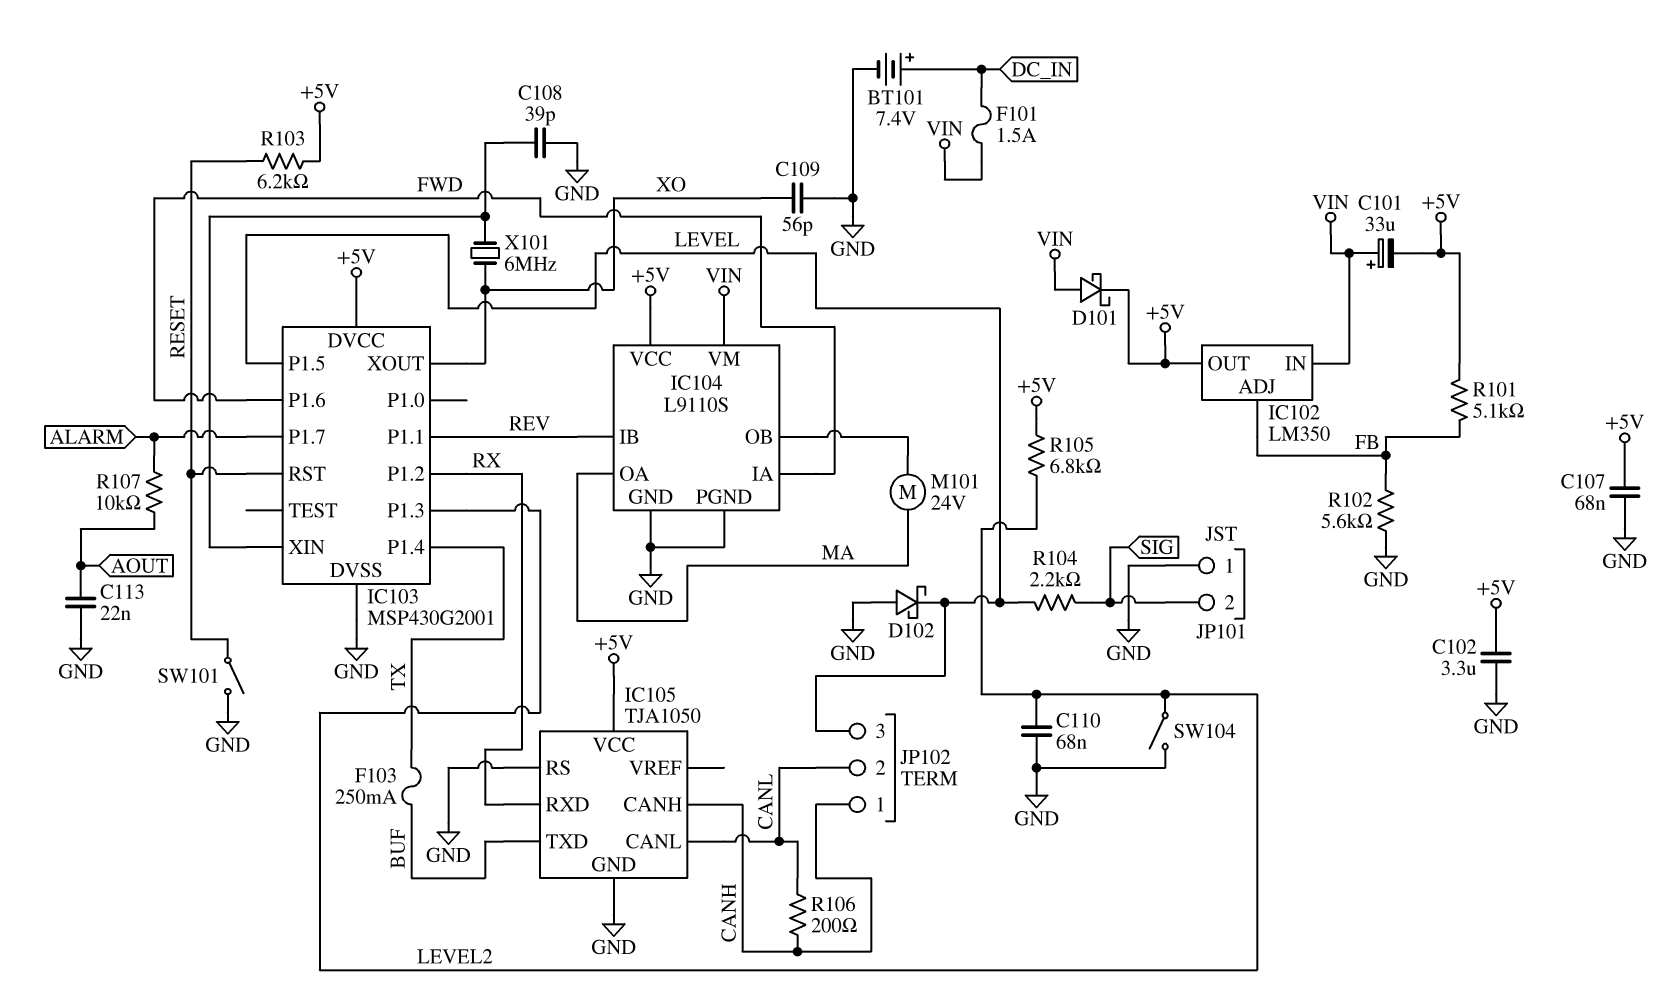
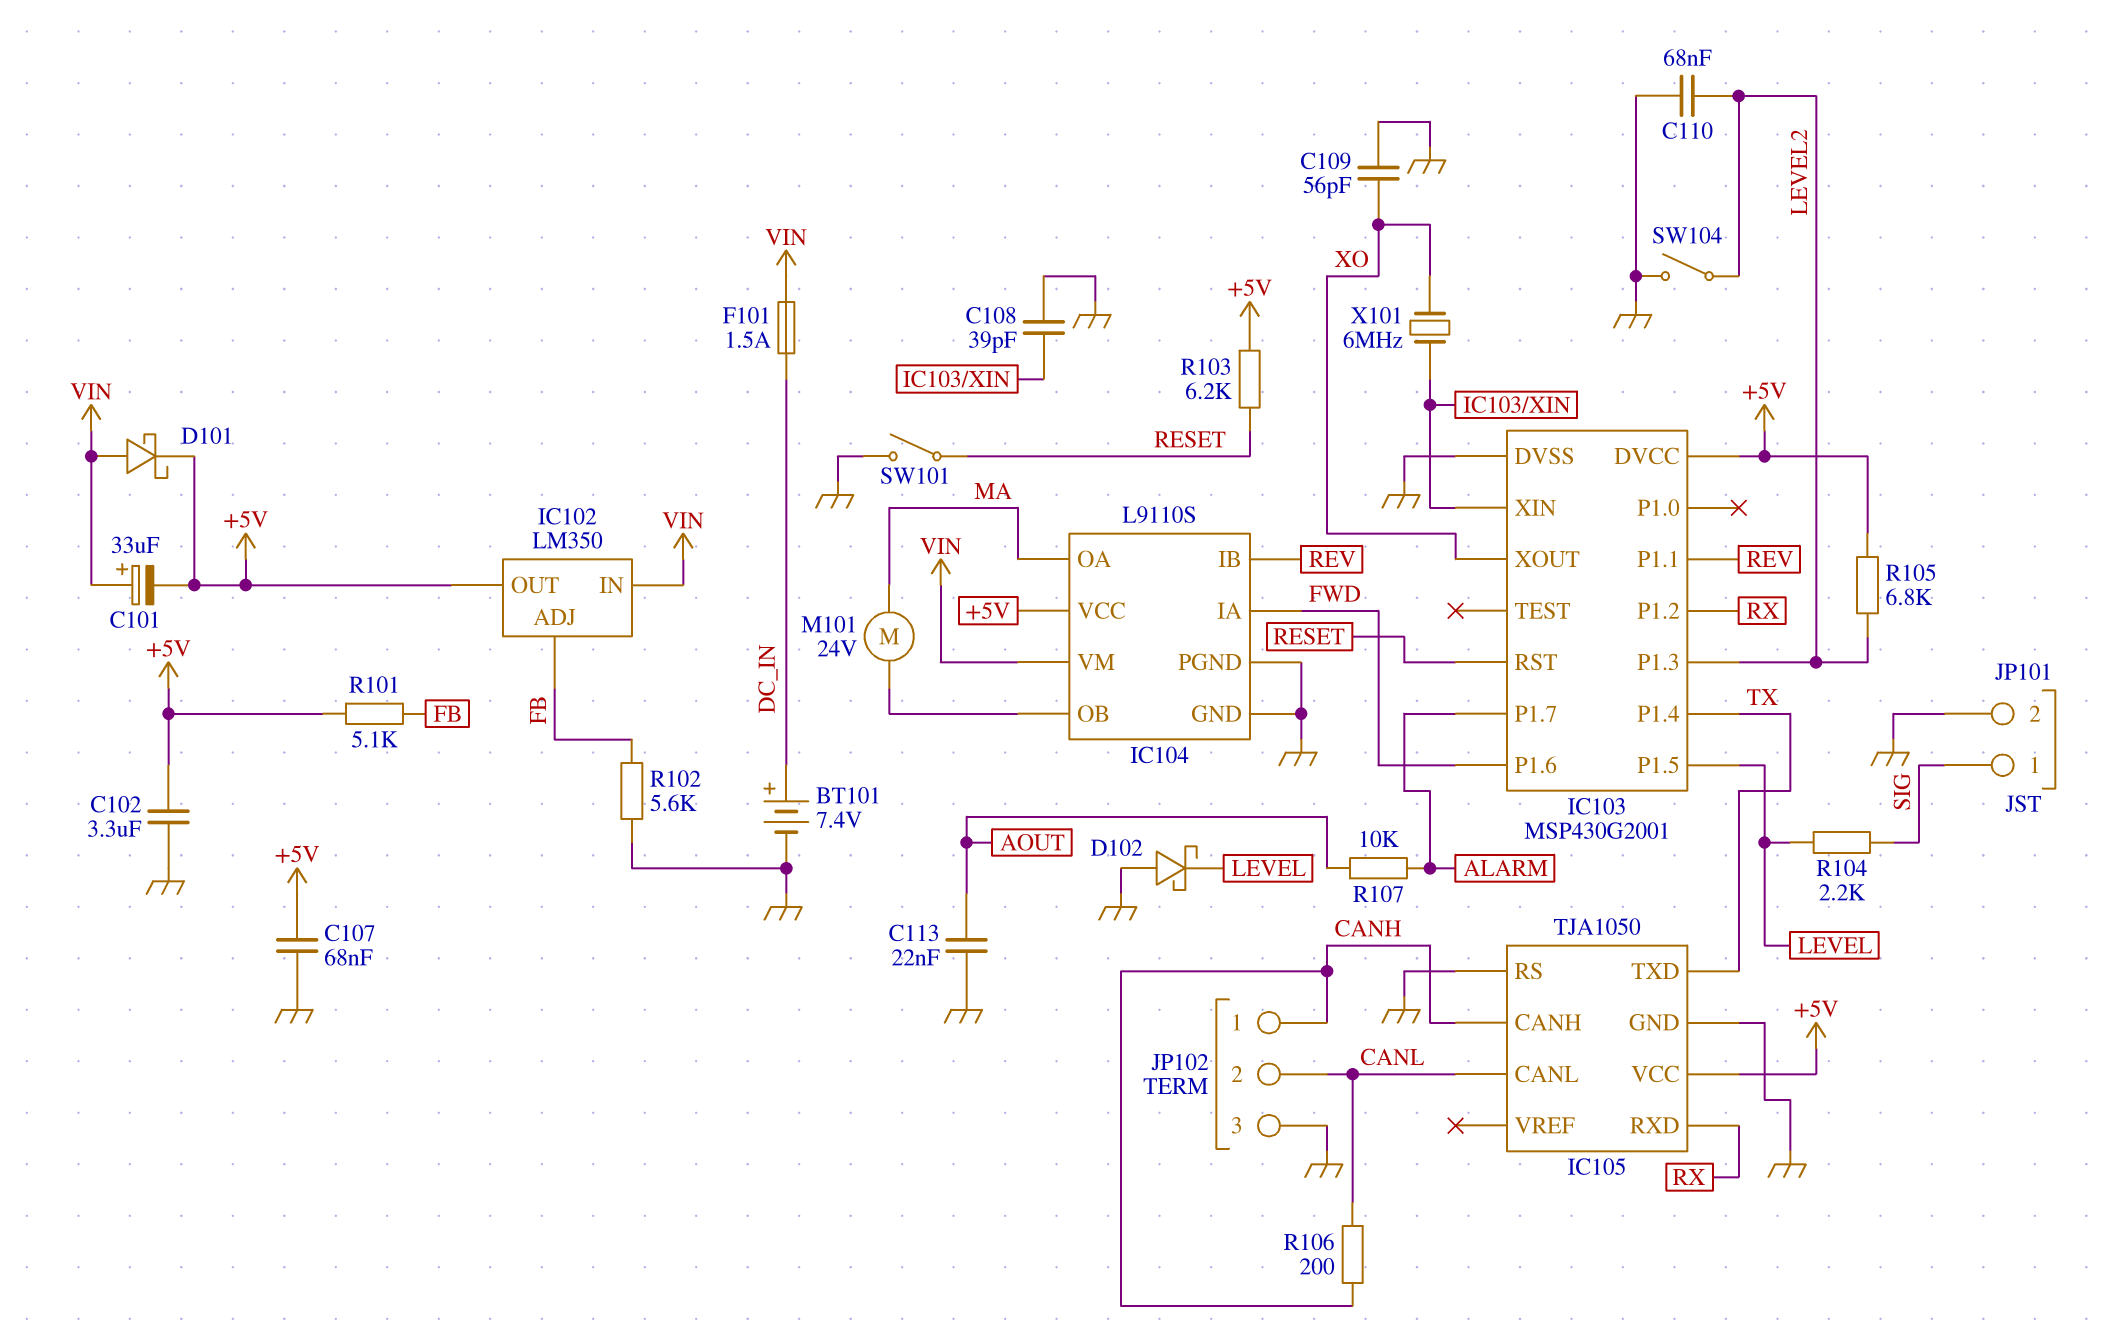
F103: 250mA (BUF, TX) -> none
IC105 pin TXD: BUF -> TX
JP101 pin 1: GND -> SIG
JP101 pin 2: SIG -> GND
JP102 pin 3: LEVEL -> GND

